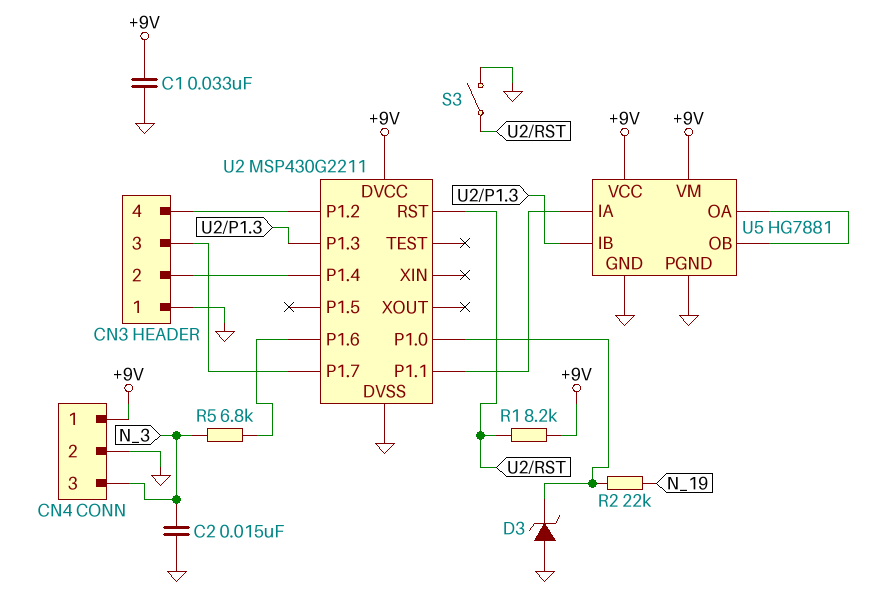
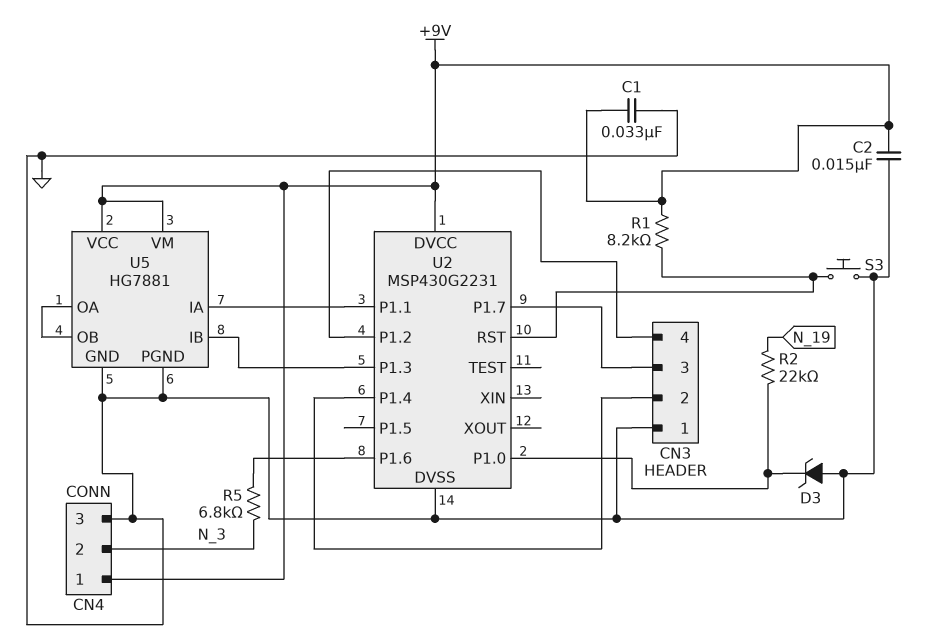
C2: 15nF (GND, N_3) -> 15nF (+9V, GND)
CN4 pin 2: GND -> N_3
CN4 pin 3: N_3 -> GND
S3: switch (GND, U2/RST) -> button (GND, U2/RST)
U2: MSP430G2211 -> MSP430G2231

